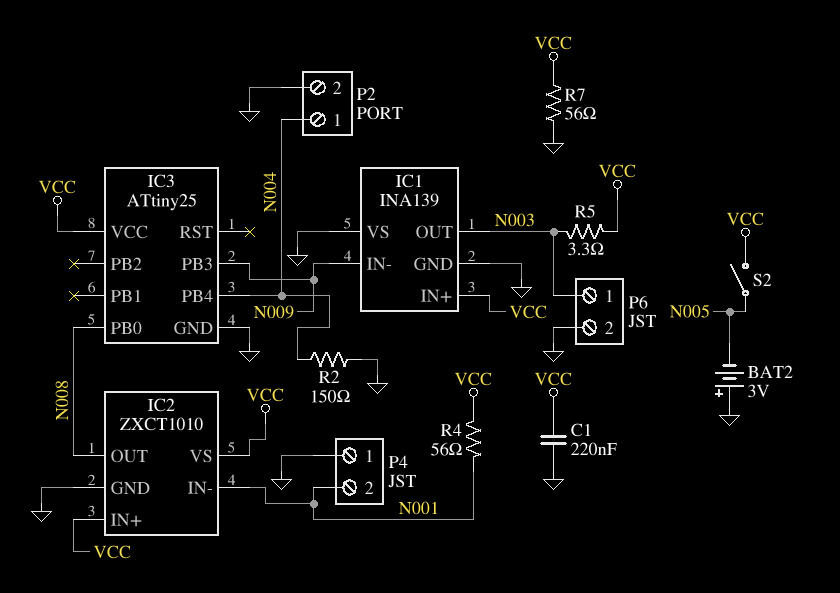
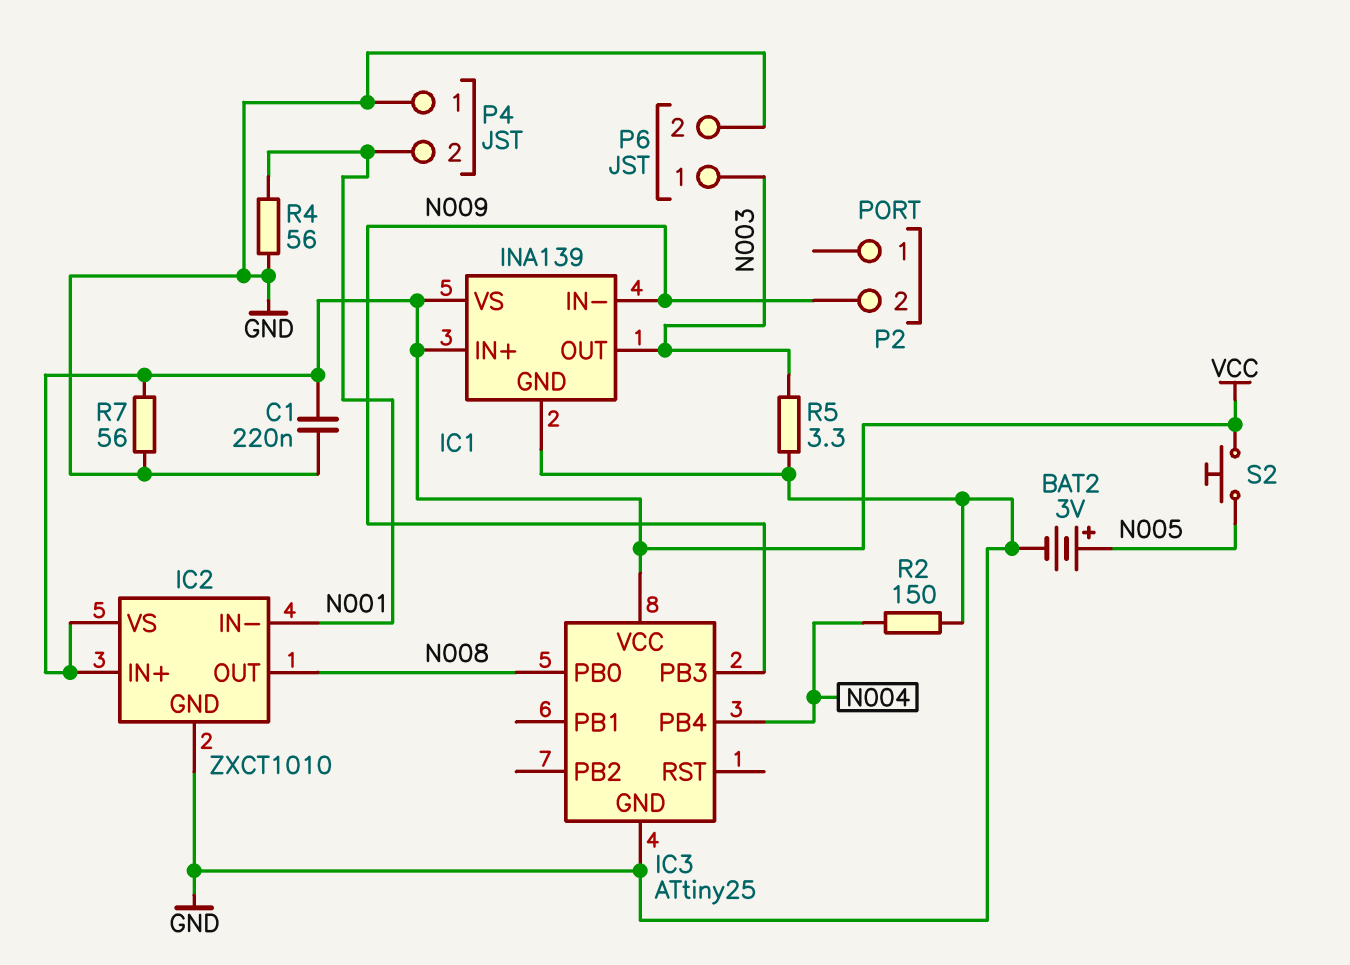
BAT2: 3V (plus GND, minus N005) -> 3V (plus N005, minus GND)
IC1 pin VS: GND -> VCC
P2 pin 1: N004 -> none
P2 pin 2: GND -> N009
R4: 56 (N001, VCC) -> 56 (GND, N001)
R5: 3.3 (N003, VCC) -> 3.3 (GND, N003)
S2: switch (N005, VCC) -> button (N005, VCC)

